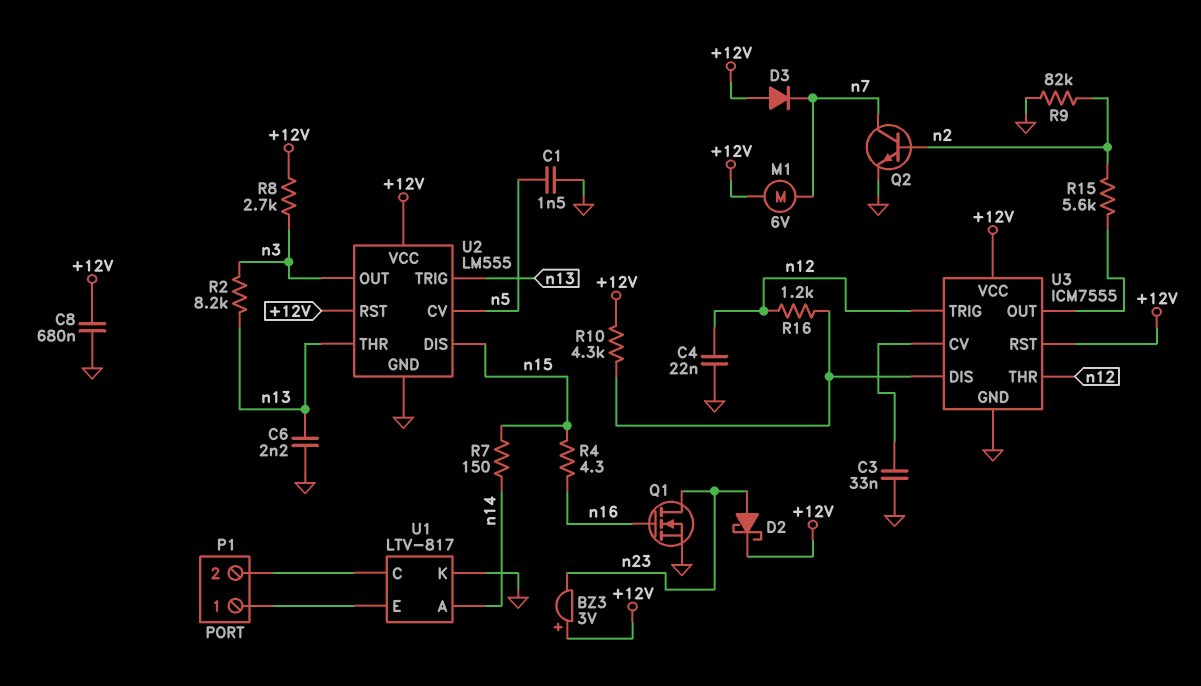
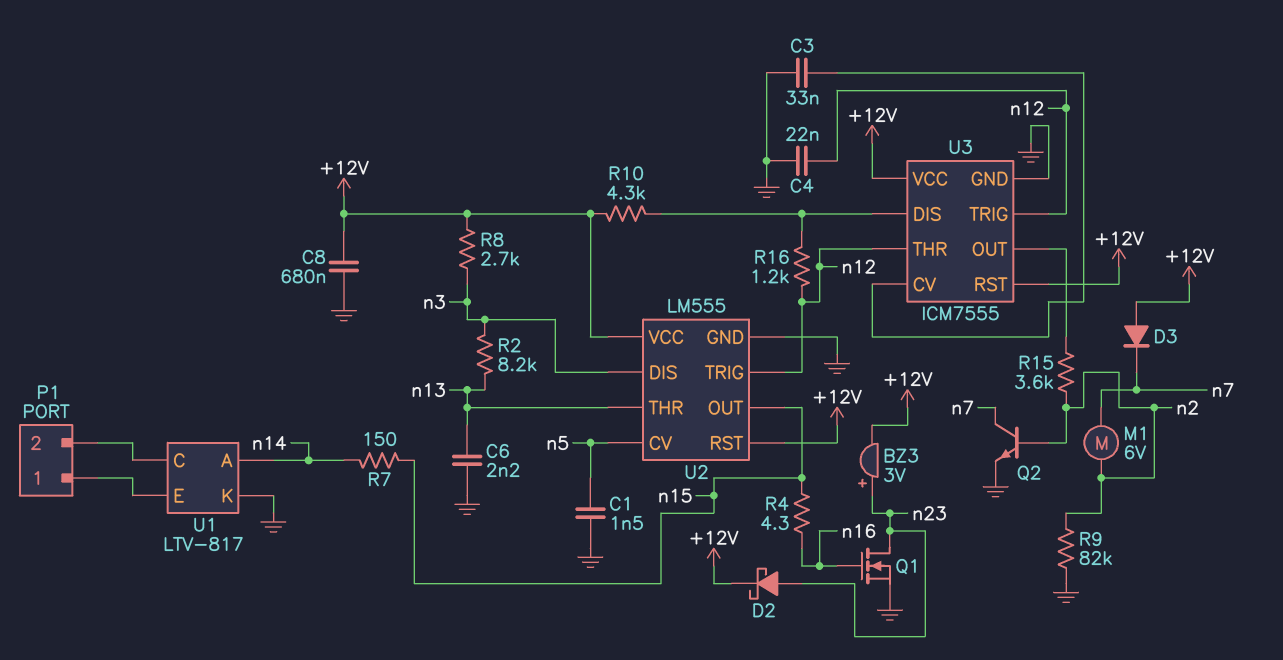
BZ3: buzzer 3V (plus +12V, minus n23) -> buzzer 3V (plus n23, minus +12V)
M1: motor 6V (+12V, n7) -> motor 6V (n2, n7)
R15: 5.6k (U3/OUT, n2) -> 3.6k (U3/OUT, n2)
U2 pin DIS: n15 -> n3
U2 pin OUT: n3 -> n15
U2 pin TRIG: n13 -> n12

